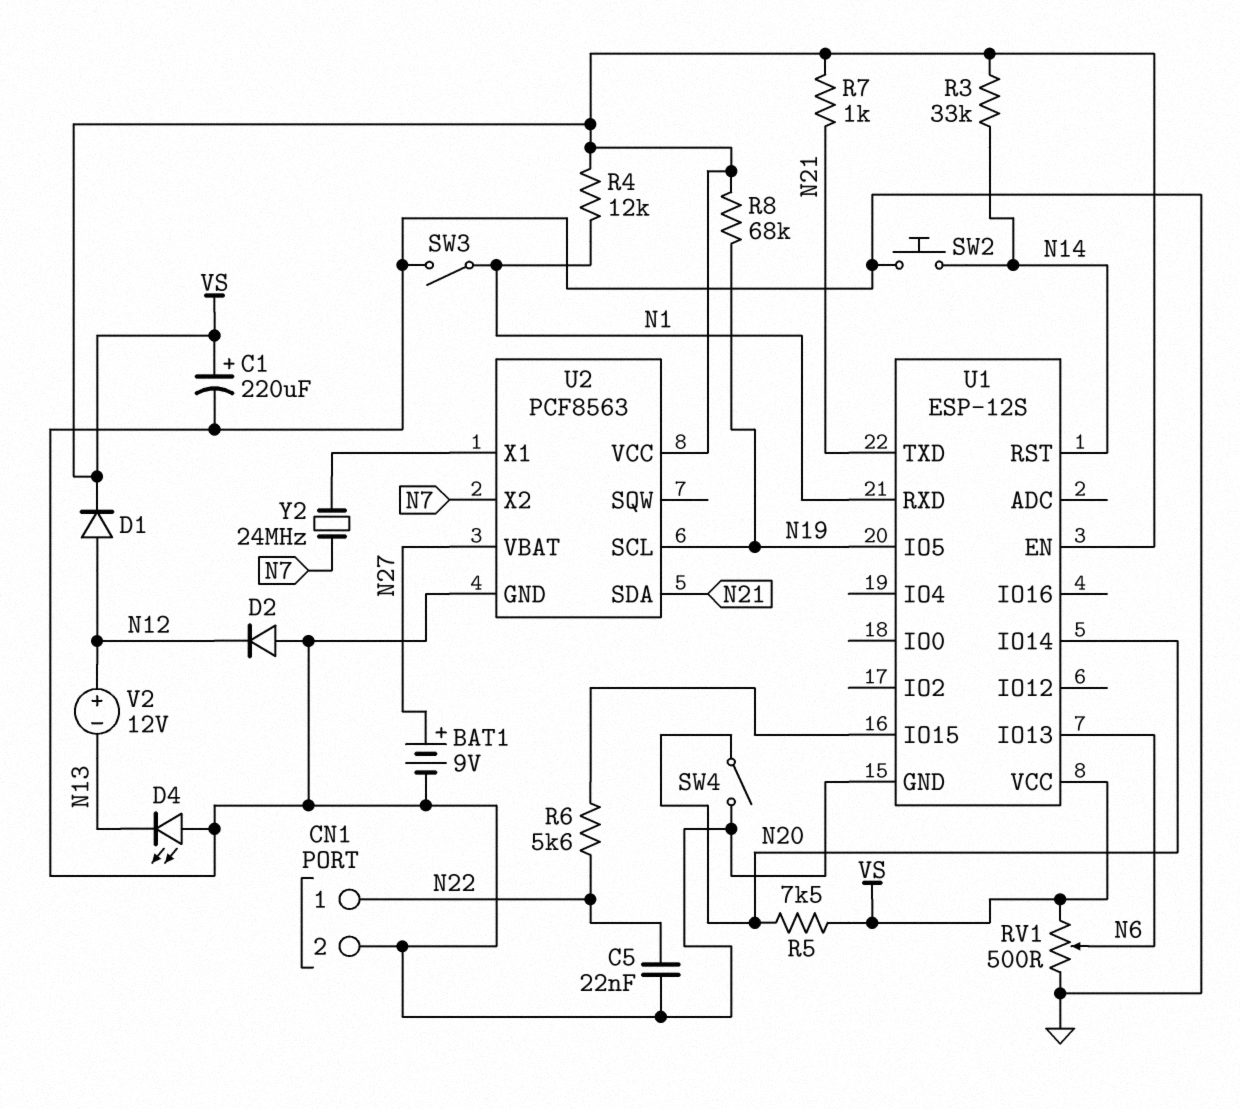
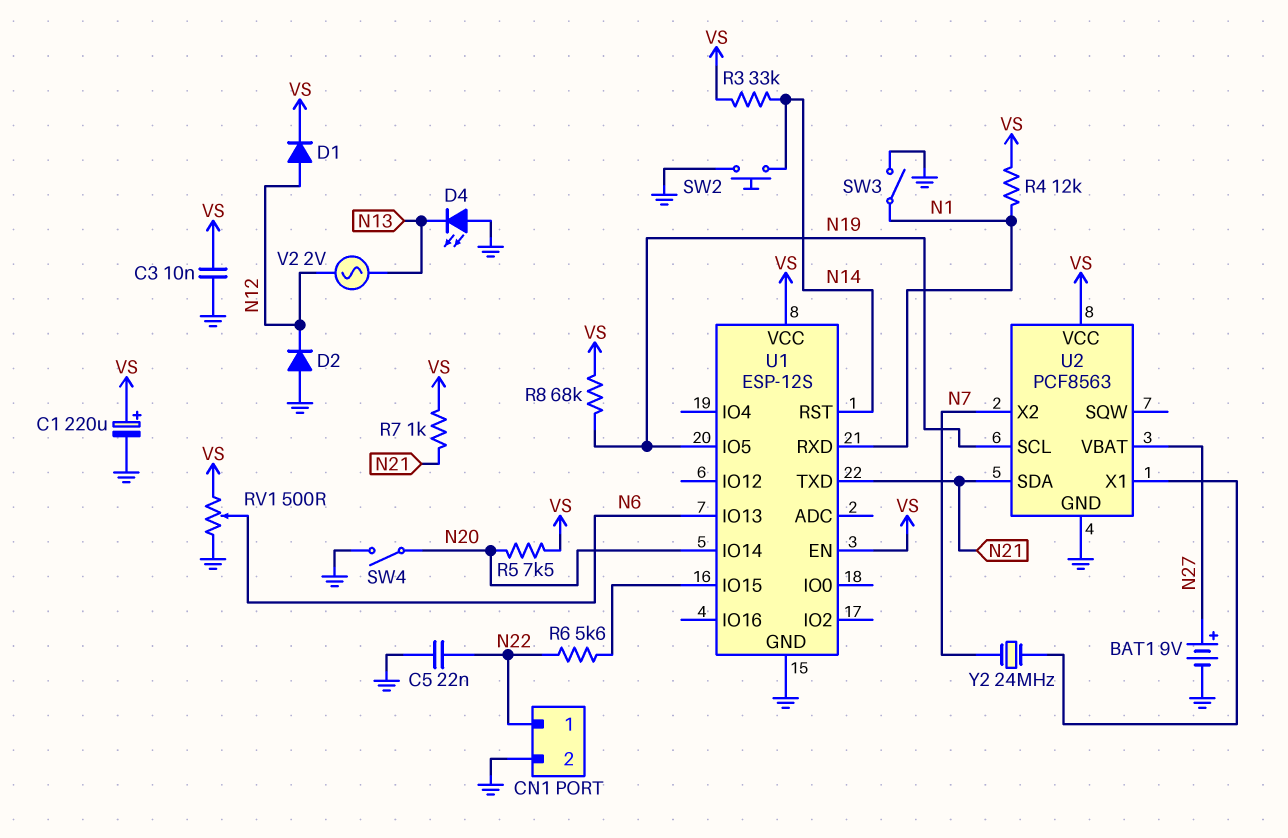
C3: none -> 10nF (GND, VS)
V2: 12V (plus N12, minus N13) -> AC 2V (N12, N13)

